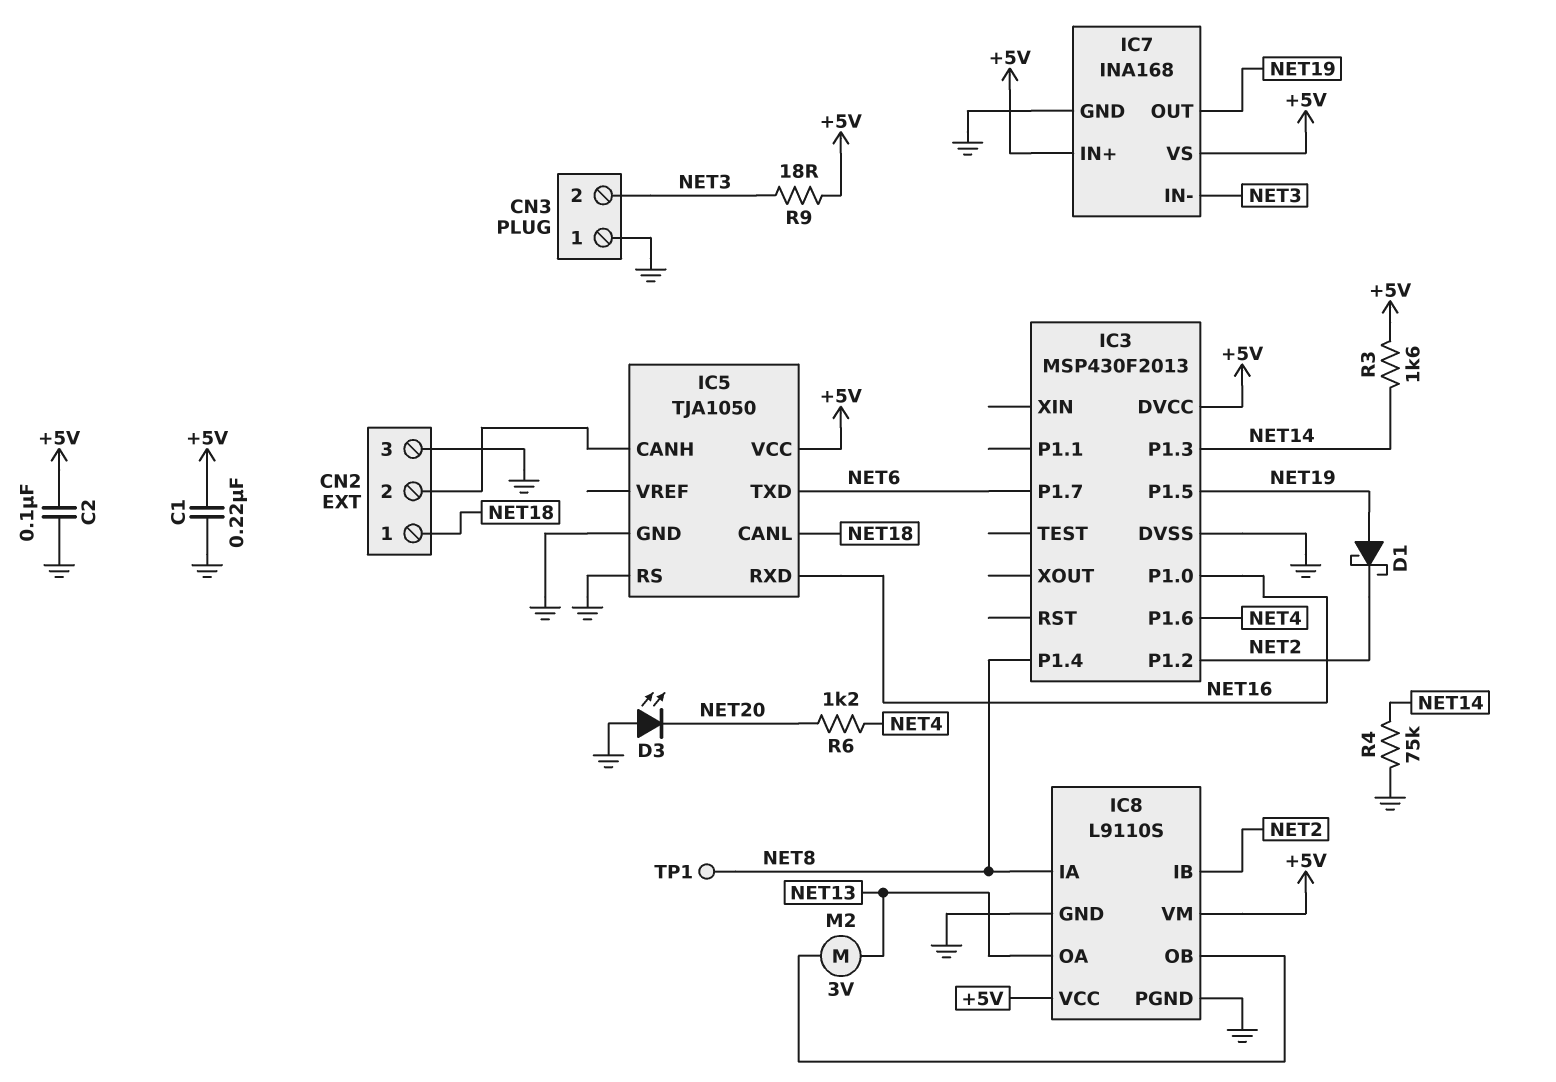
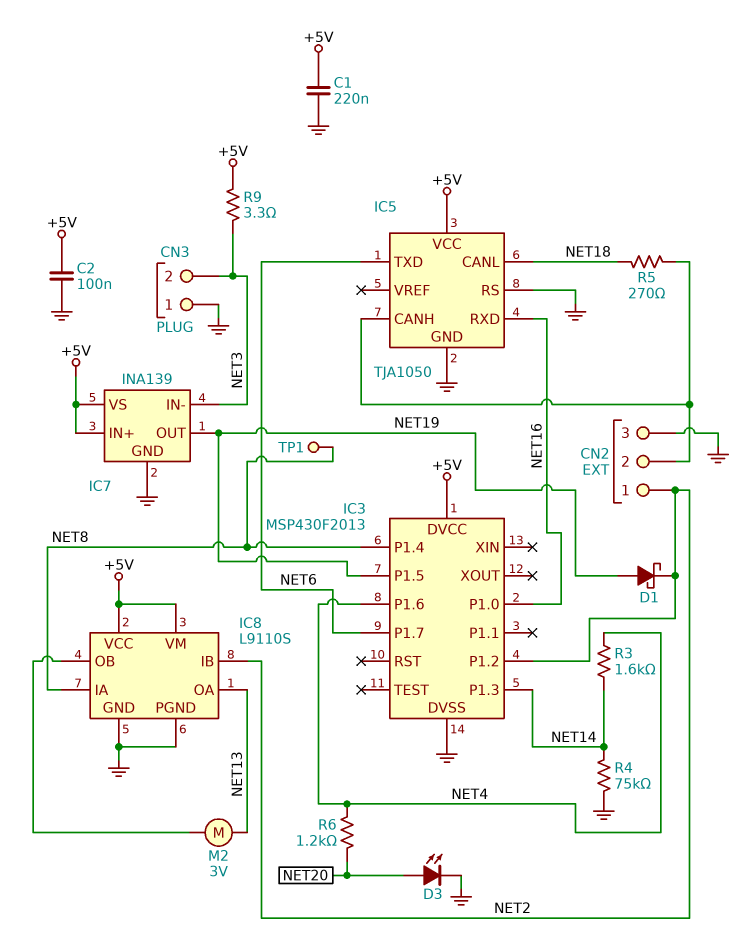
CN2 pin 1: NET18 -> NET2
D3: LED (A GND, K NET20) -> LED (A NET20, K GND)
IC7: INA168 -> INA139
R3: 1.6k (+5V, NET14) -> 1.6k (NET4, NET14)
R5: none -> 270 (CN2/2, NET18)
R9: 18 (+5V, NET3) -> 3.3 (+5V, NET3)

